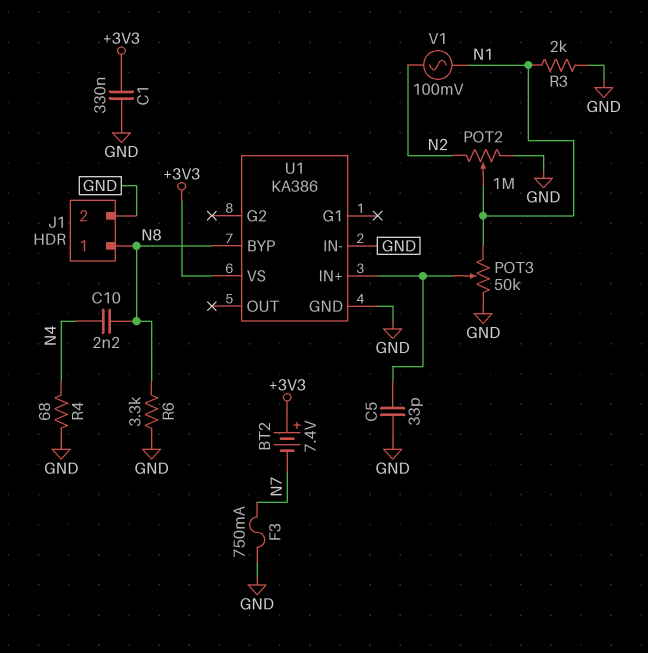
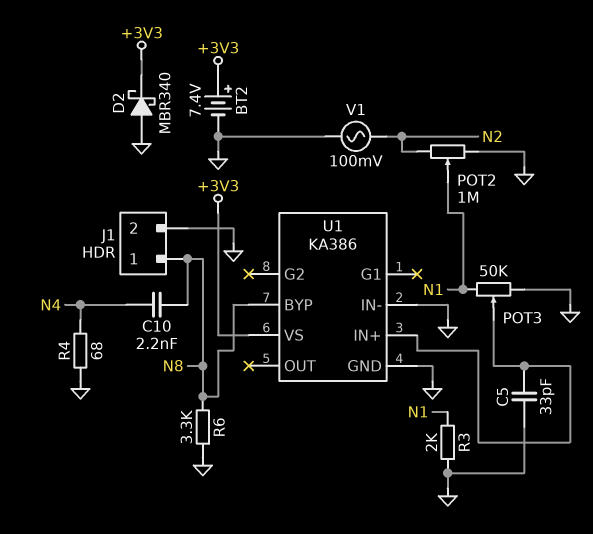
BT2: 7.4V (plus +3V3, minus N7) -> 7.4V (plus +3V3, minus GND)
C1: 330nF (+3V3, GND) -> none
D2: none -> schottky MBR340 (A GND, K +3V3)
F3: 750mA (GND, N7) -> none
V1: AC 100mV (N1, N2) -> AC 100mV (GND, N2)

